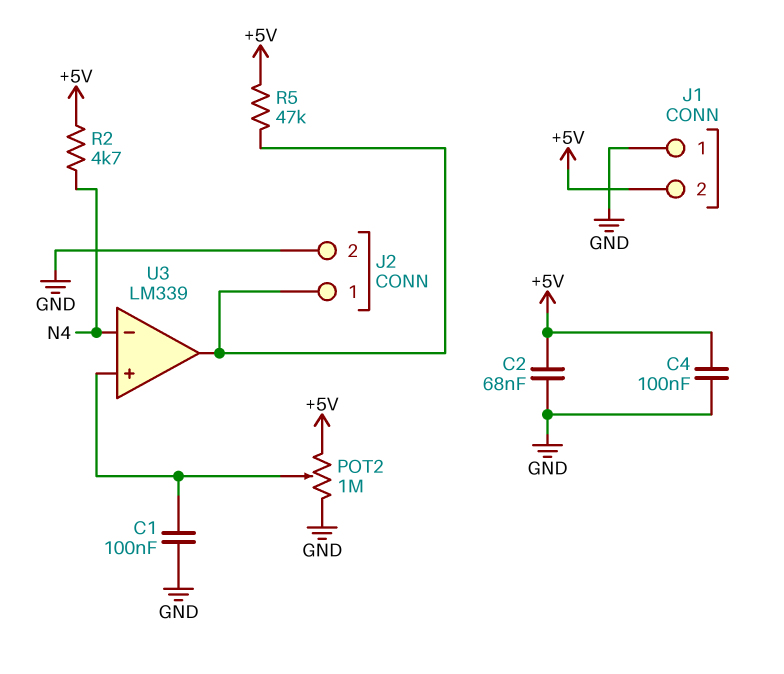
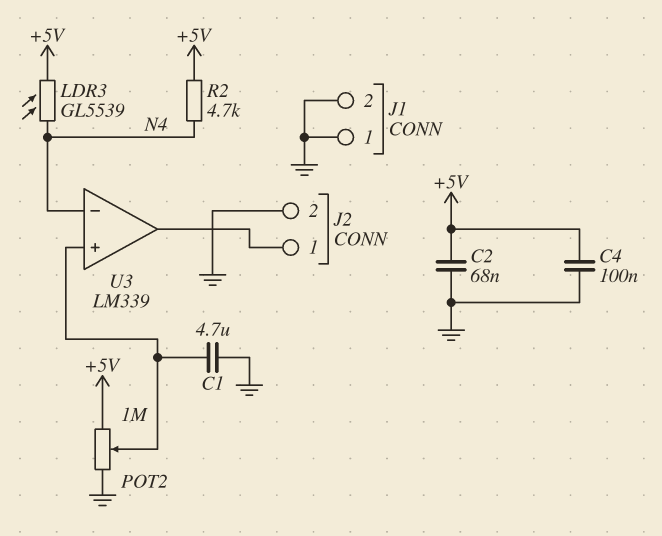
C1: 100nF (GND, U3/in+) -> 4.7uF (GND, U3/in+)
J1 pin 2: +5V -> GND
LDR3: none -> GL5539 (+5V, N4)
R5: 47k (+5V, J2/1) -> none

